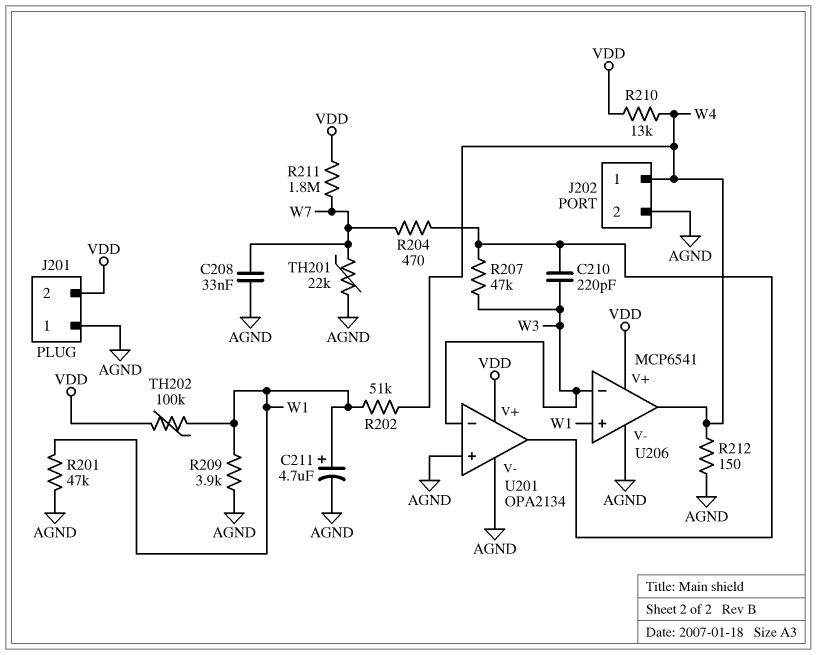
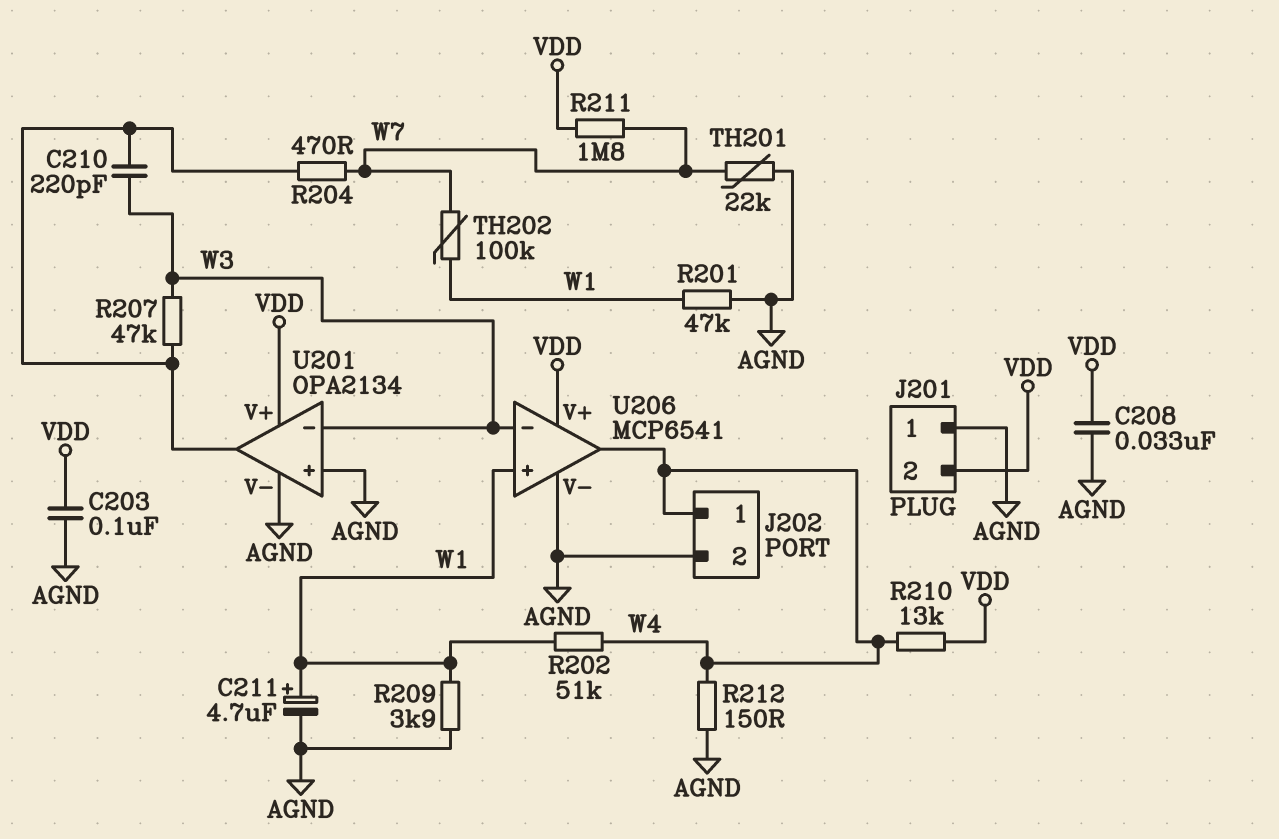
C203: none -> 100nF (AGND, VDD)
C208: 33nF (AGND, W7) -> 33nF (AGND, VDD)
TH202: 100k (VDD, W1) -> 100k (W1, W7)

